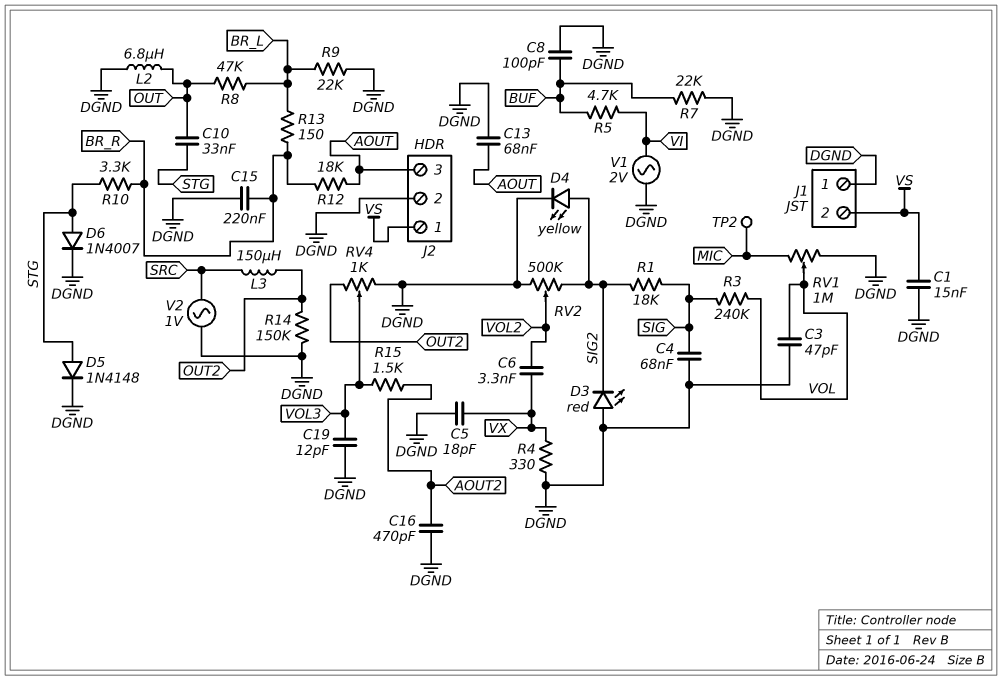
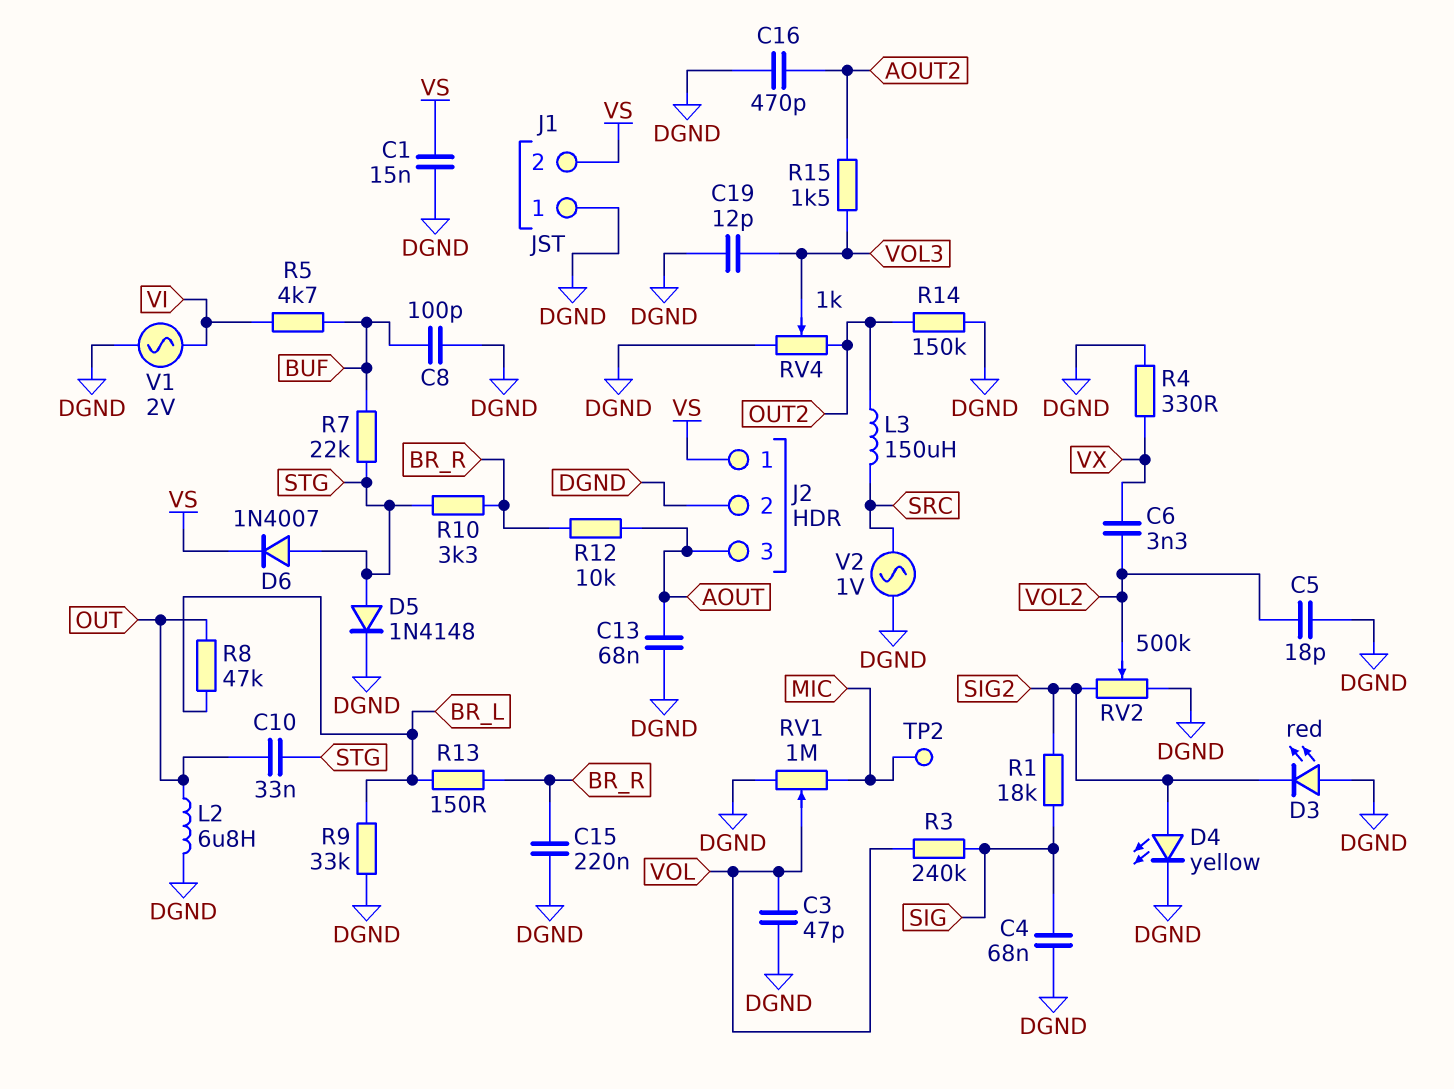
C5: 18pF (DGND, VX) -> 18pF (DGND, VOL2)
D6: diode 1N4007 (A STG, K DGND) -> diode 1N4007 (A STG, K VS)
R7: 22k (BUF, DGND) -> 22k (BUF, STG)
R9: 22k (BR_L, DGND) -> 33k (BR_L, DGND)
R12: 18k (AOUT, BR_R) -> 10k (AOUT, BR_R)

